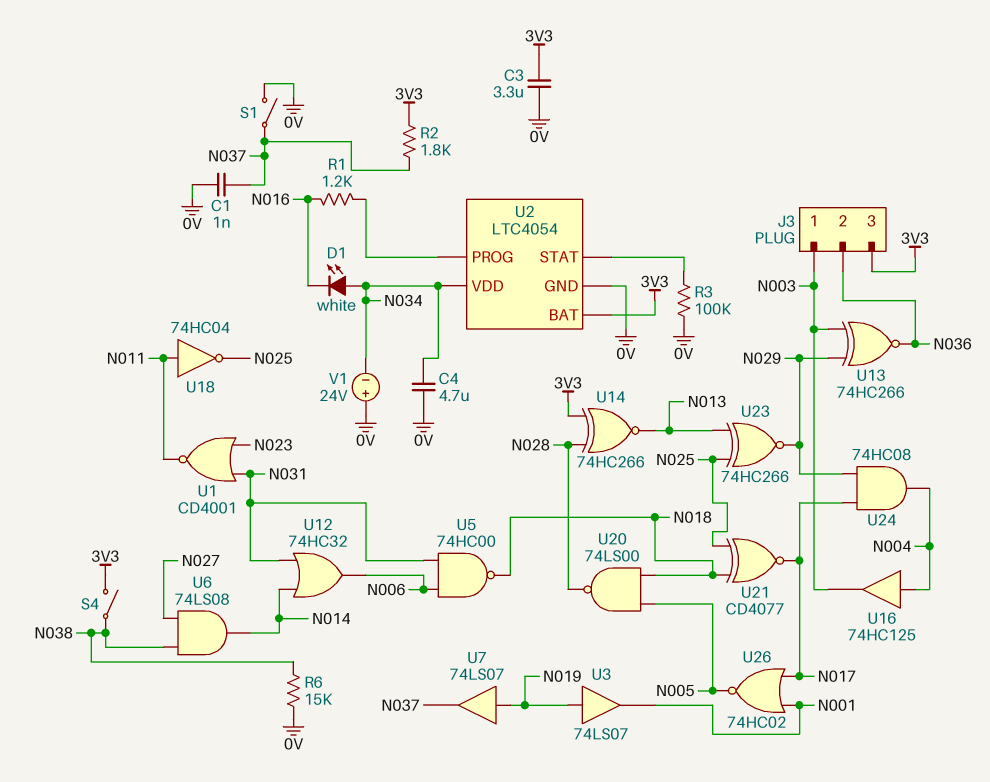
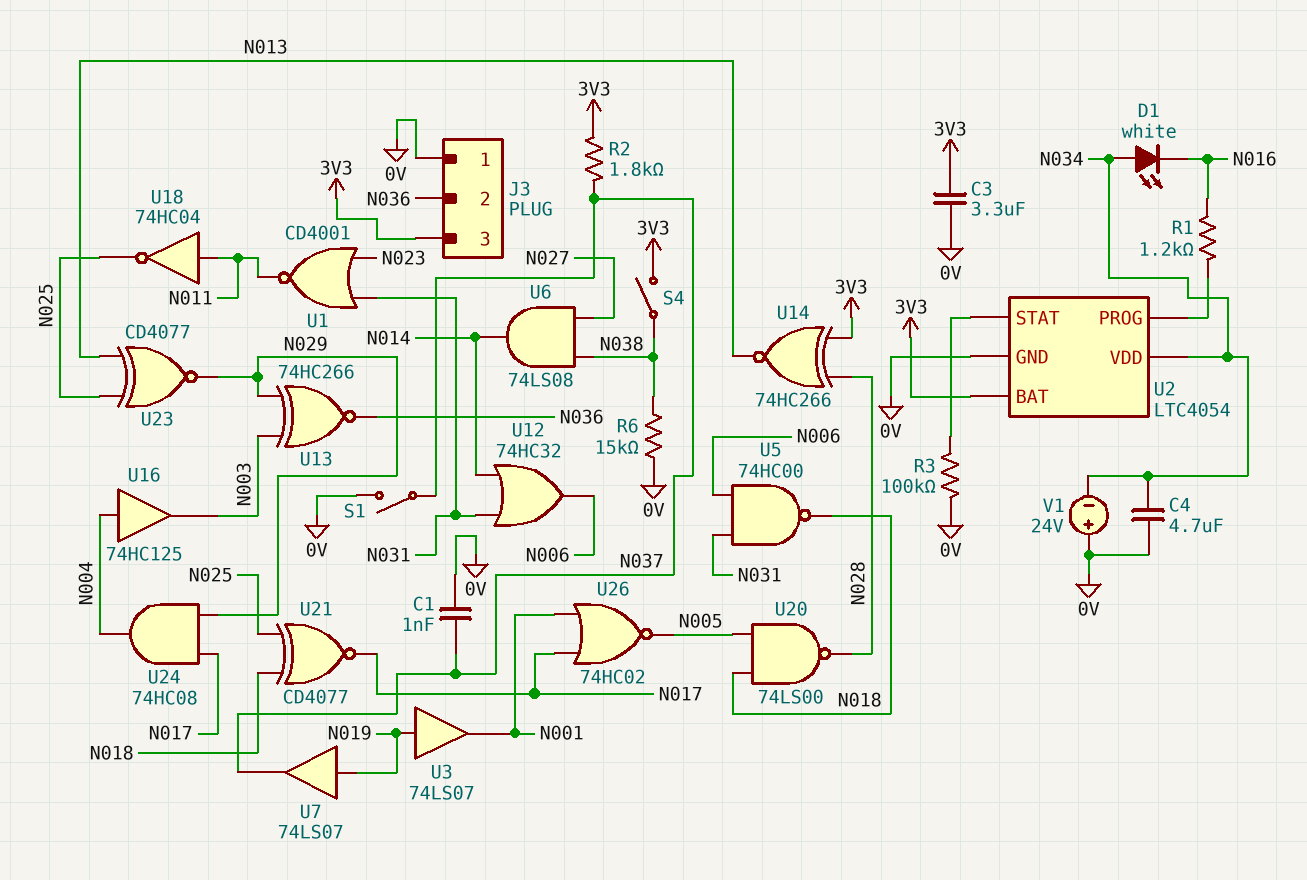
J3 pin 1: N003 -> 0V
U23: XNOR 74HC266 (in N013, in N025, out N029) -> XNOR CD4077 (in N013, in N025, out N029)

